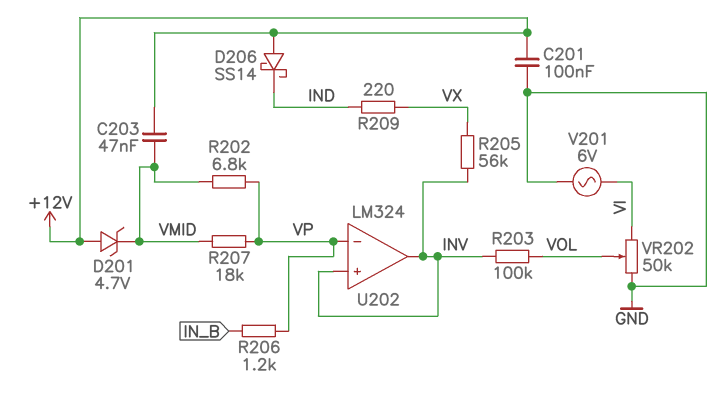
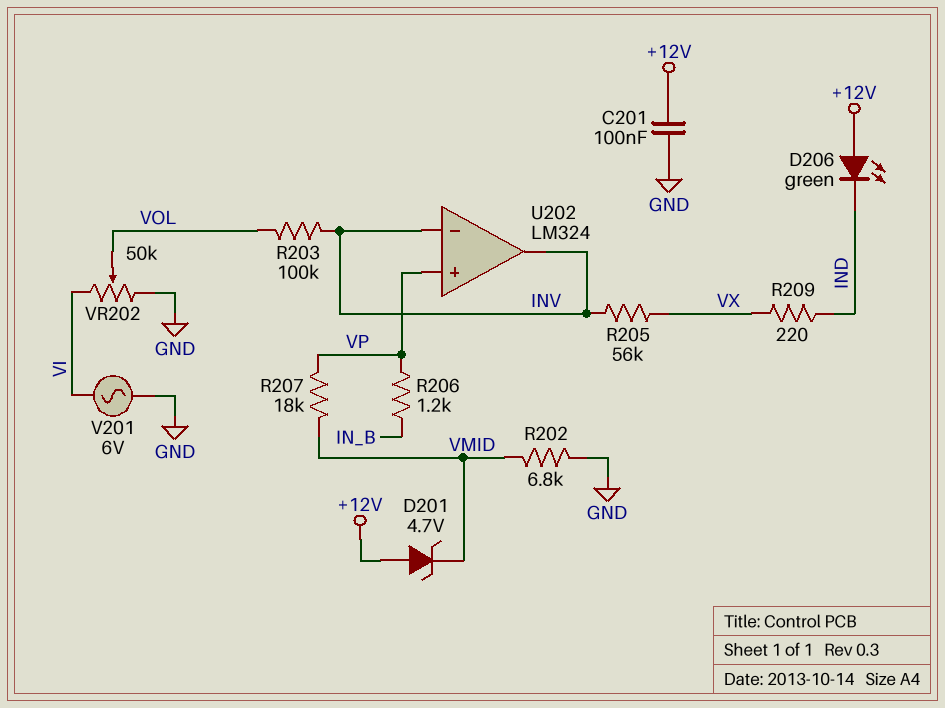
C203: 47nF (+12V, VMID) -> none
D206: schottky SS14 (A +12V, K IND) -> LED green (A +12V, K IND)
R202: 6.8k (VMID, VP) -> 6.8k (GND, VMID)
U202 pin in+: INV -> VP
U202 pin in-: VP -> INV

